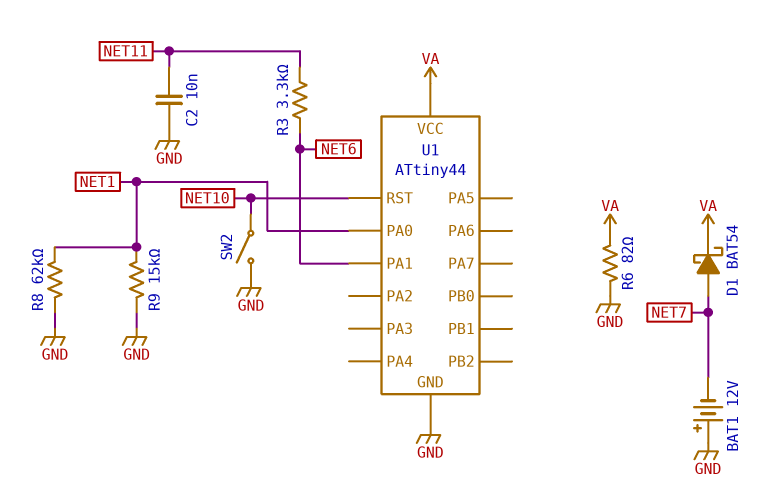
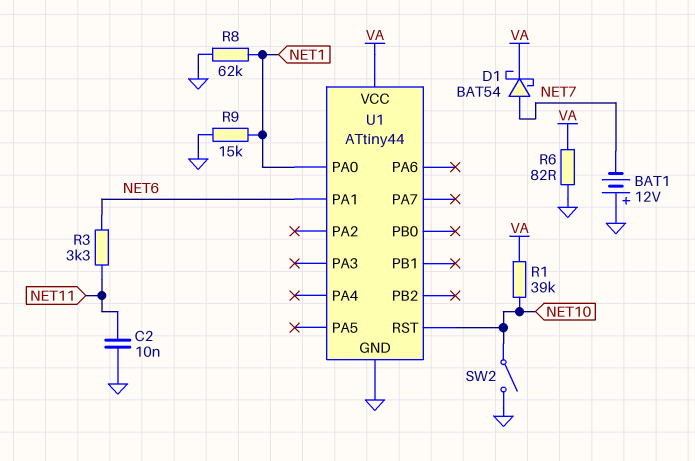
R1: none -> 39k (NET10, VA)

